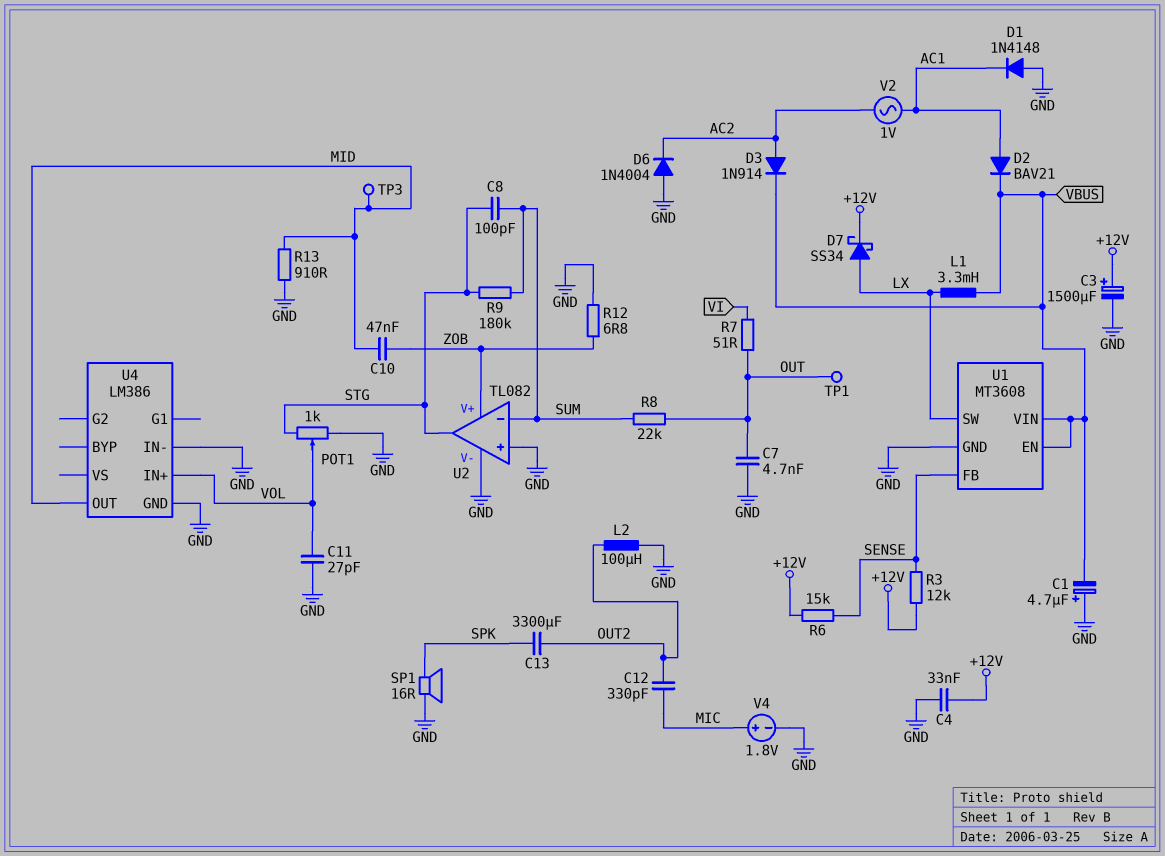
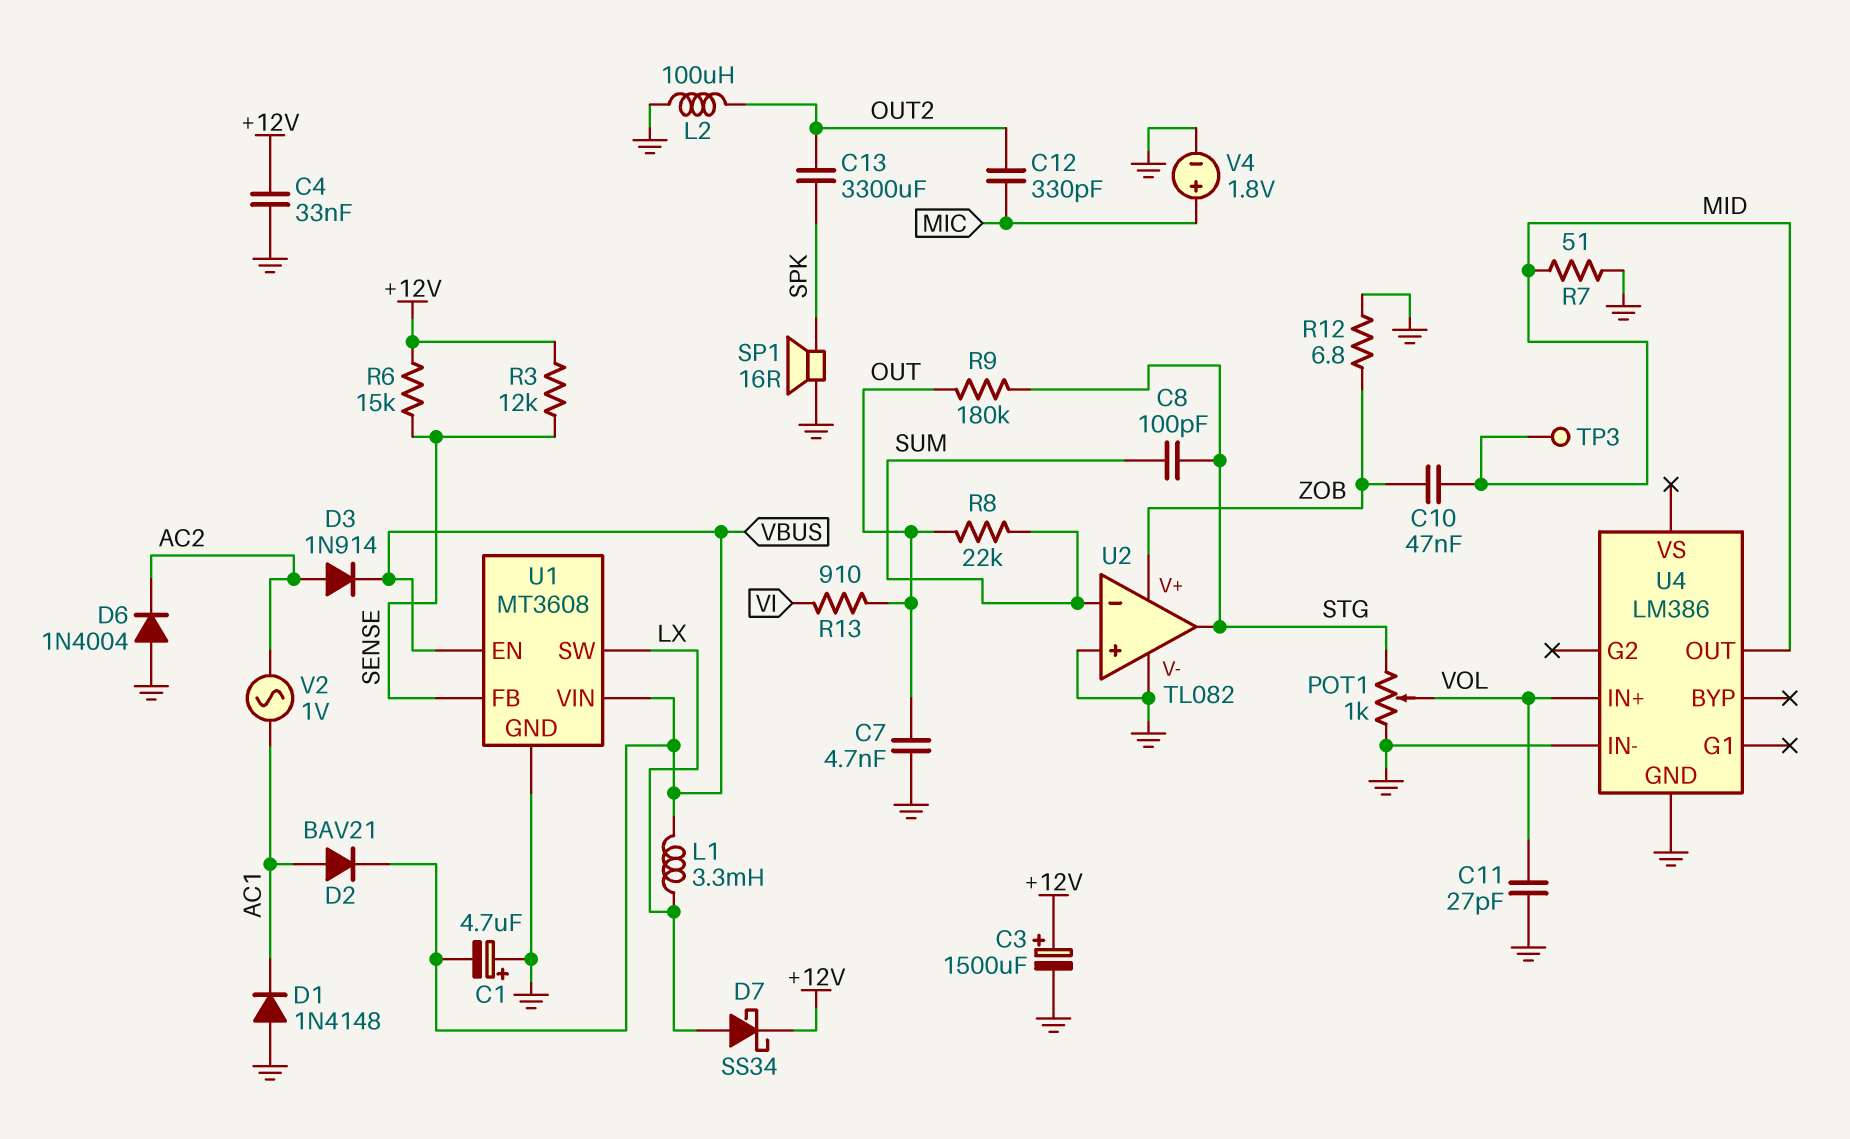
R7: 51 (OUT, VI) -> 51 (GND, MID)
R9: 180k (STG, SUM) -> 180k (OUT, STG)
R13: 910 (GND, MID) -> 910 (OUT, VI)
TP1: test point (OUT) -> none

